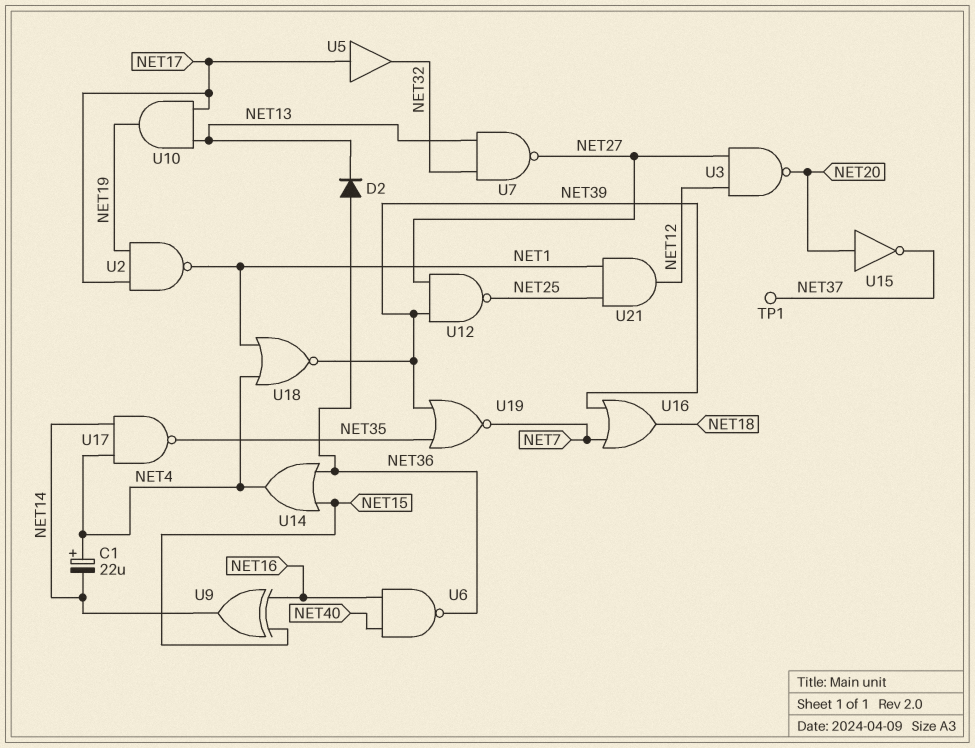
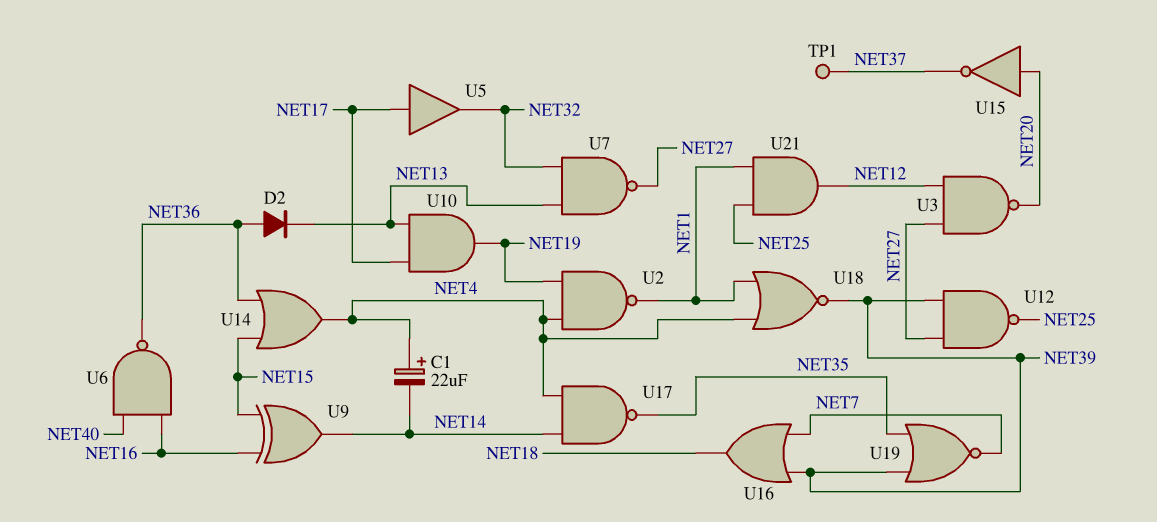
U2: NAND (in NET17, in NET19, out NET1) -> NAND (in NET4, in NET19, out NET1)

